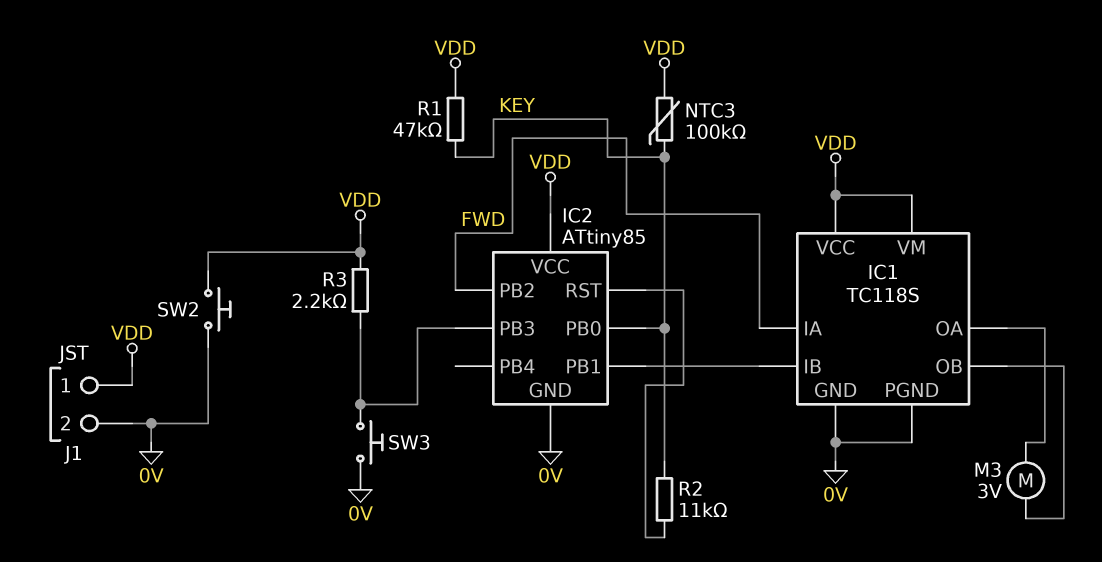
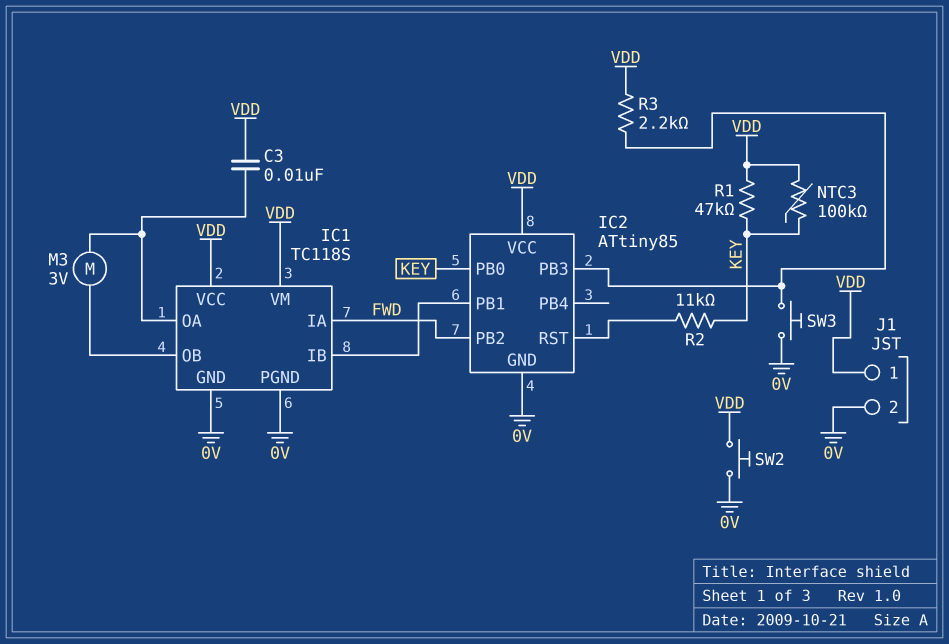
C3: none -> 10nF (IC1/OA, VDD)

